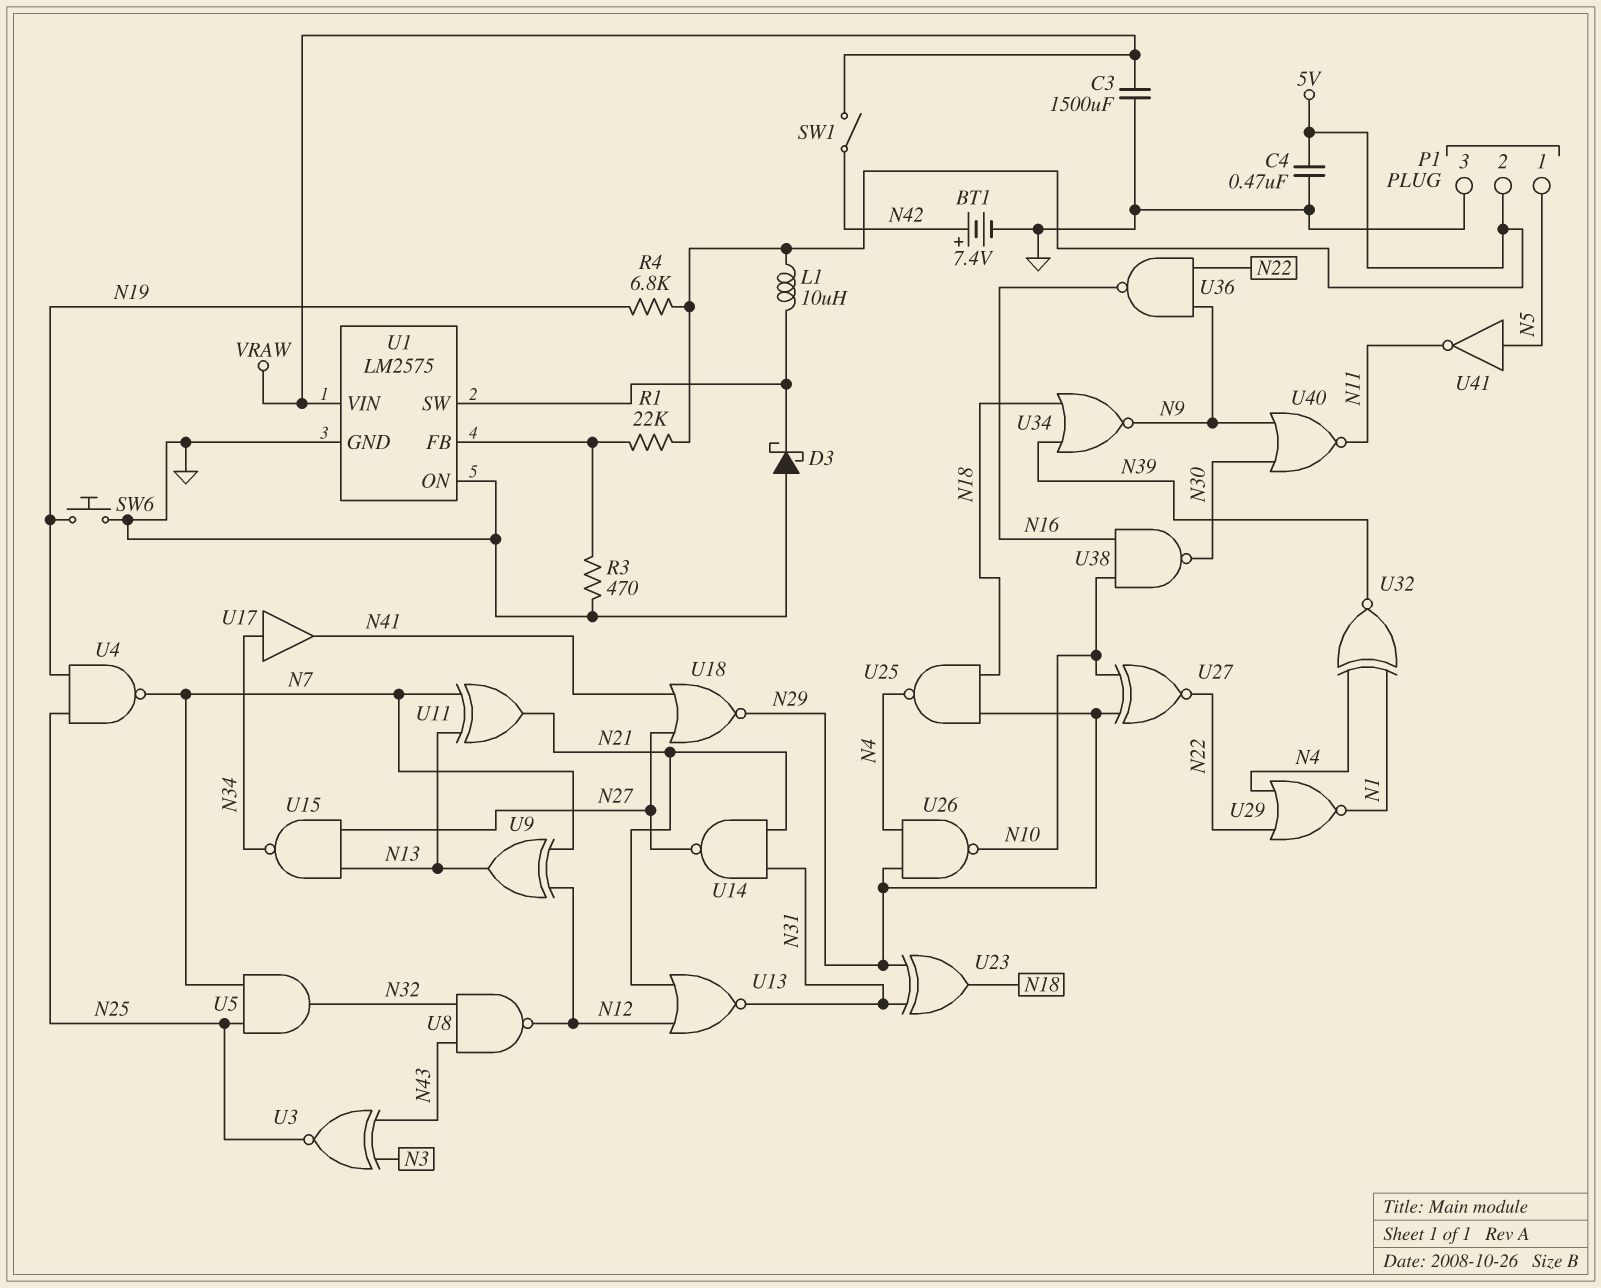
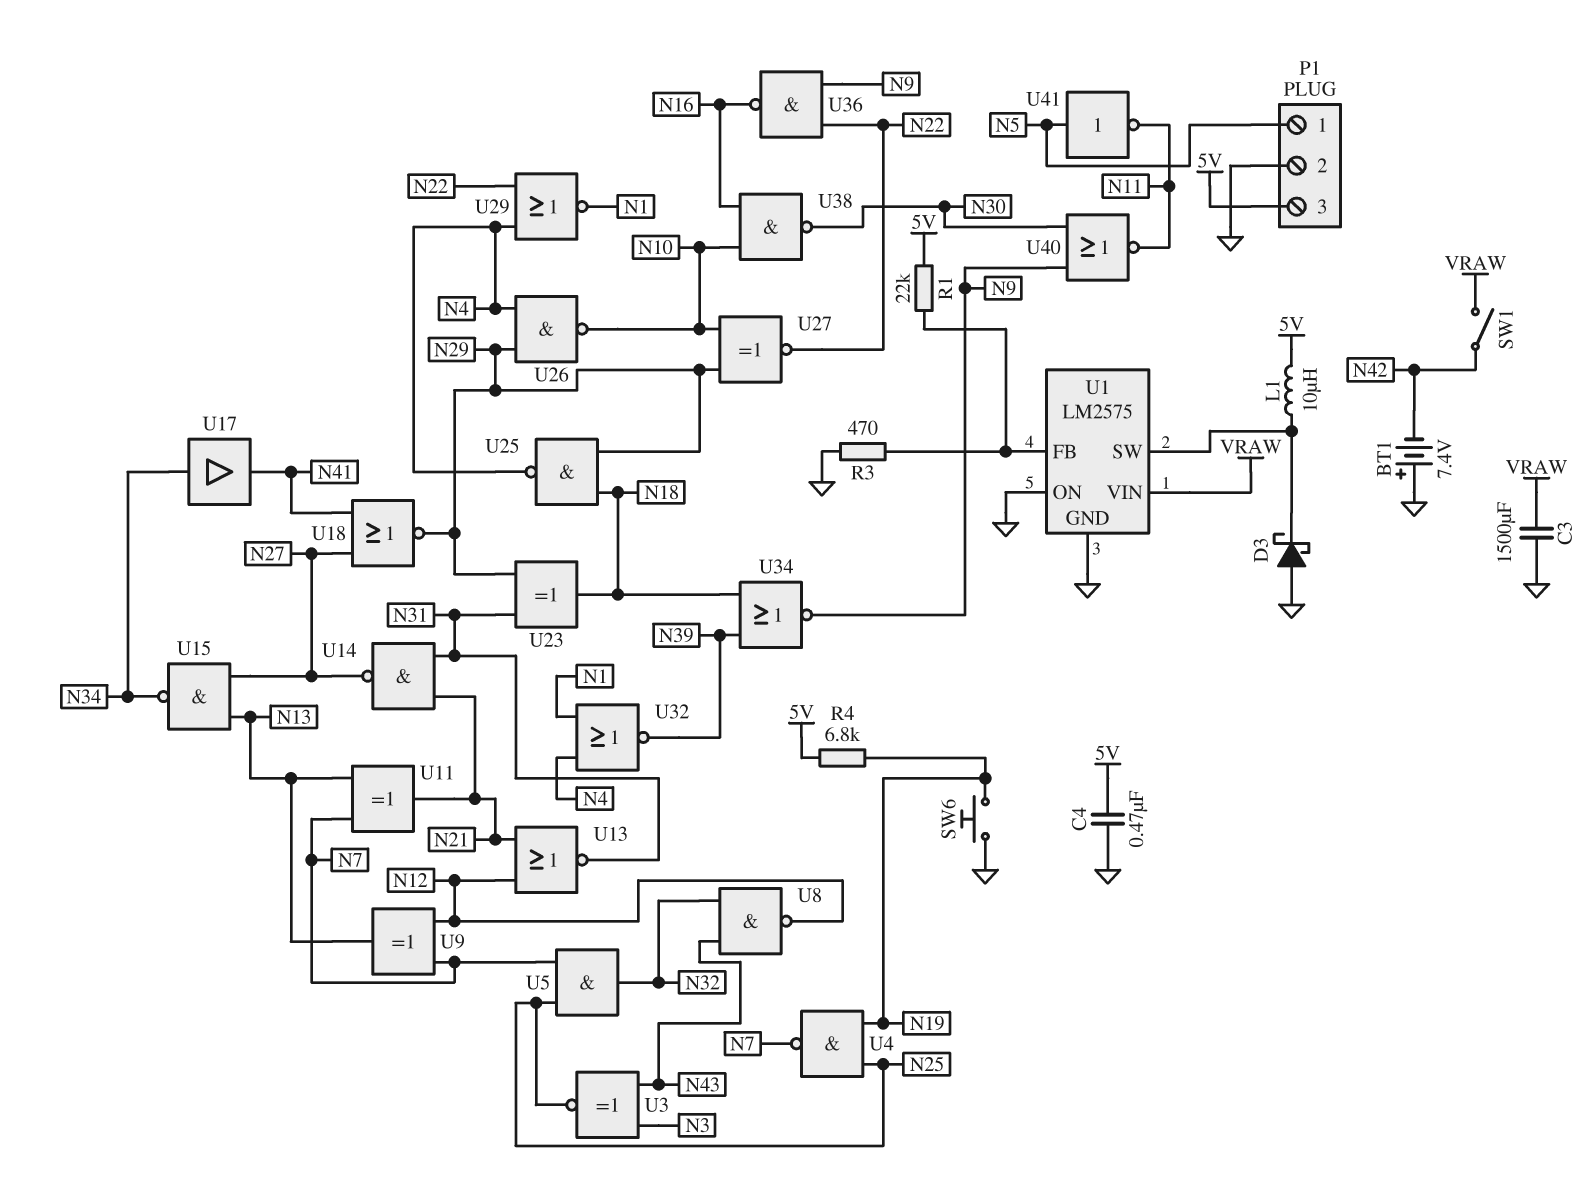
BT1: 7.4V (plus N42, minus GND) -> 7.4V (plus GND, minus N42)
P1 pin 2: 5V -> GND
P1 pin 3: GND -> 5V
U32: XNOR (in N1, in N4, out N39) -> NOR (in N1, in N4, out N39)

